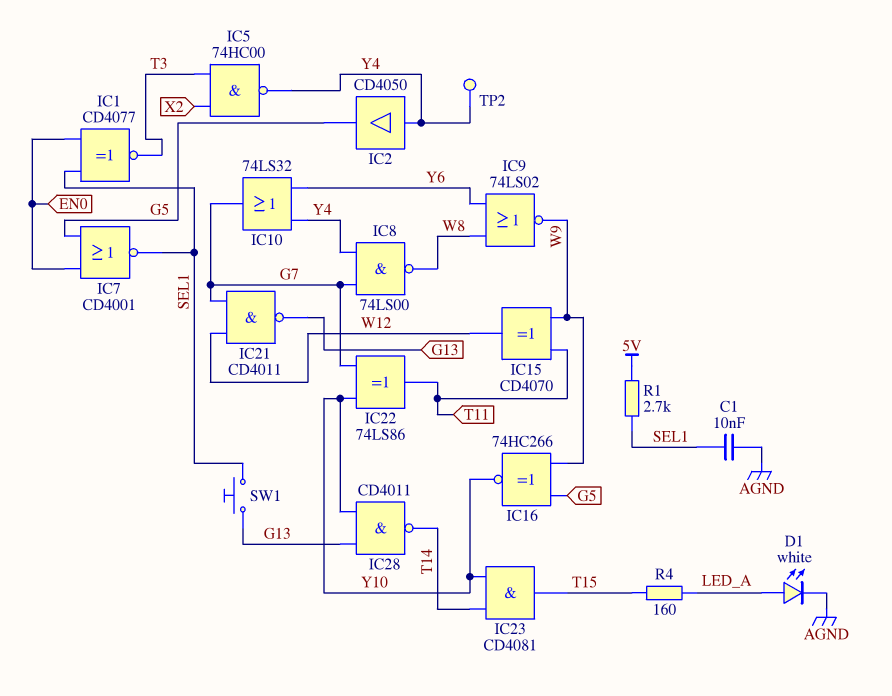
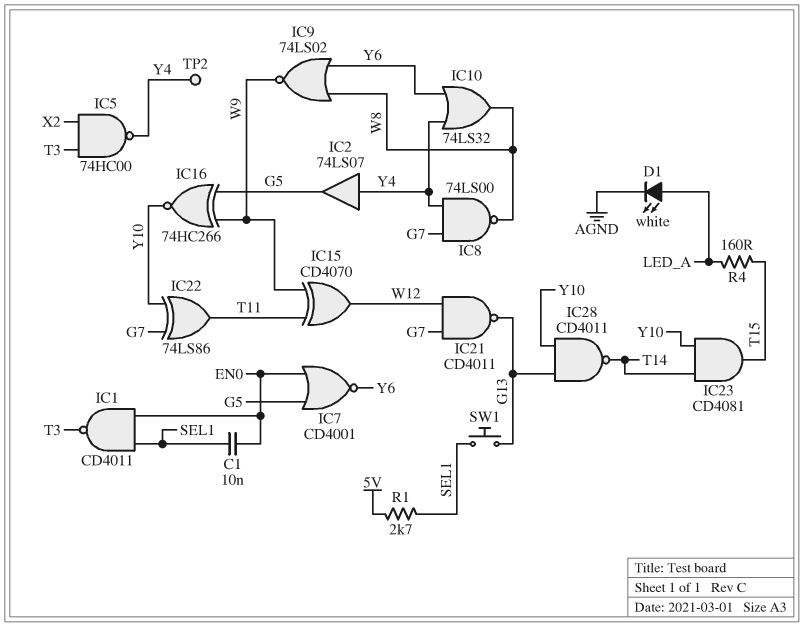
C1: 10nF (AGND, SEL1) -> 10nF (EN0, SEL1)
IC1: XNOR CD4077 (in EN0, in SEL1, out T3) -> NAND CD4011 (in EN0, in SEL1, out T3)
IC2: buffer CD4050 (in Y4, out G5) -> buffer 74LS07 (in Y4, out G5)
IC7: NOR CD4001 (in EN0, in G5, out SEL1) -> NOR CD4001 (in EN0, in G5, out Y6)
IC10: OR 74LS32 (in Y4, in Y6, out G7) -> OR 74LS32 (in Y4, in Y6, out W8)

